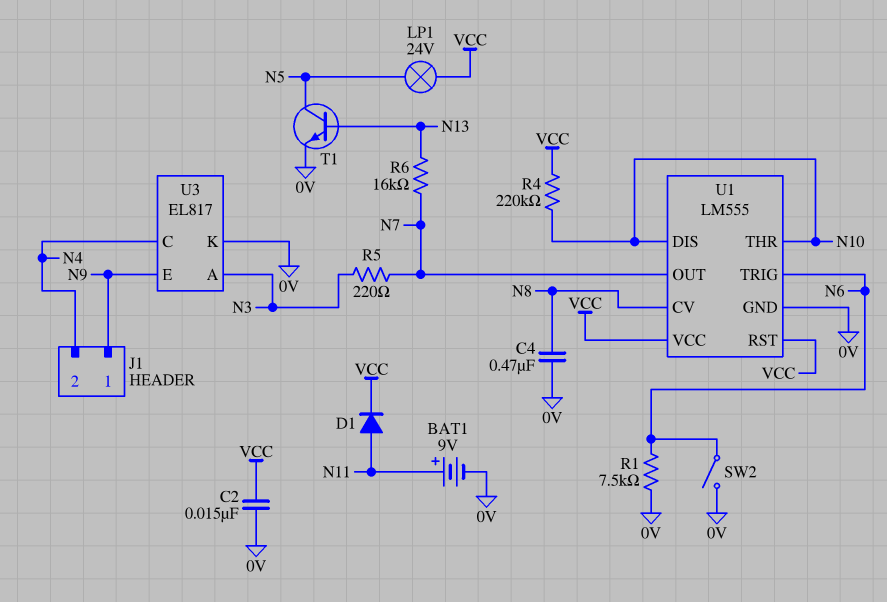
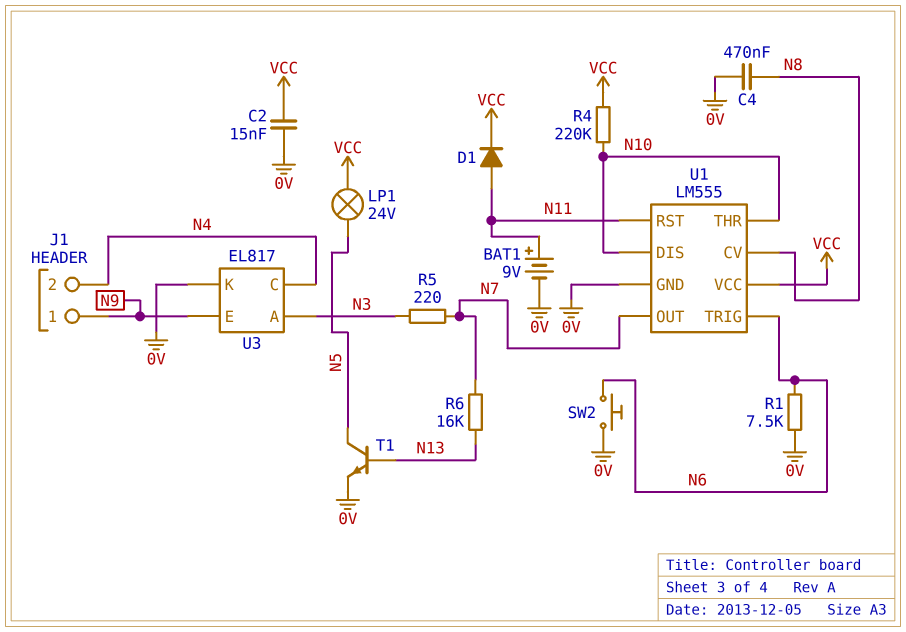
SW2: switch (0V, N6) -> button (0V, N6)
U1 pin RST: VCC -> N11

